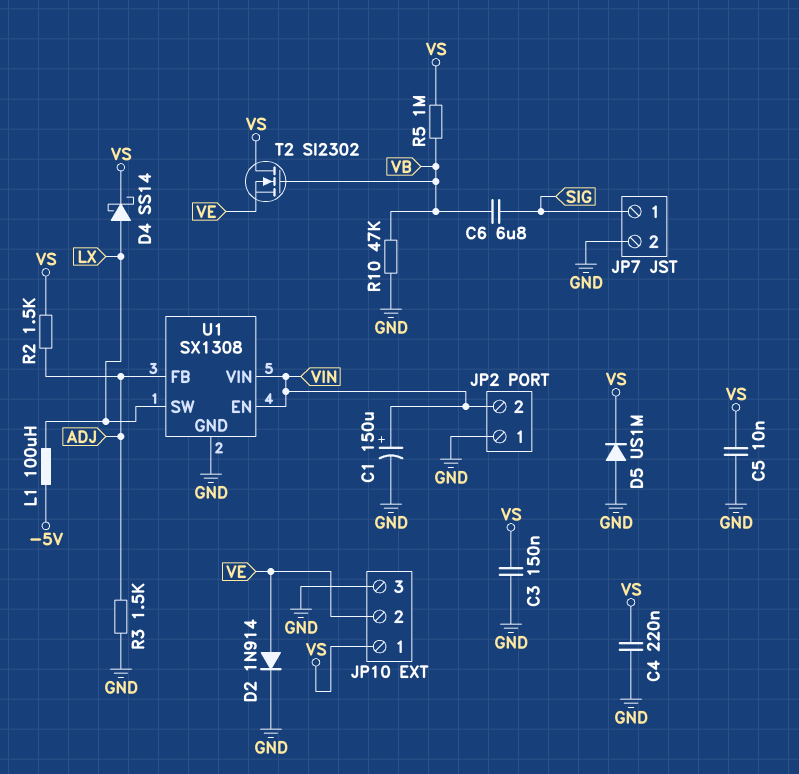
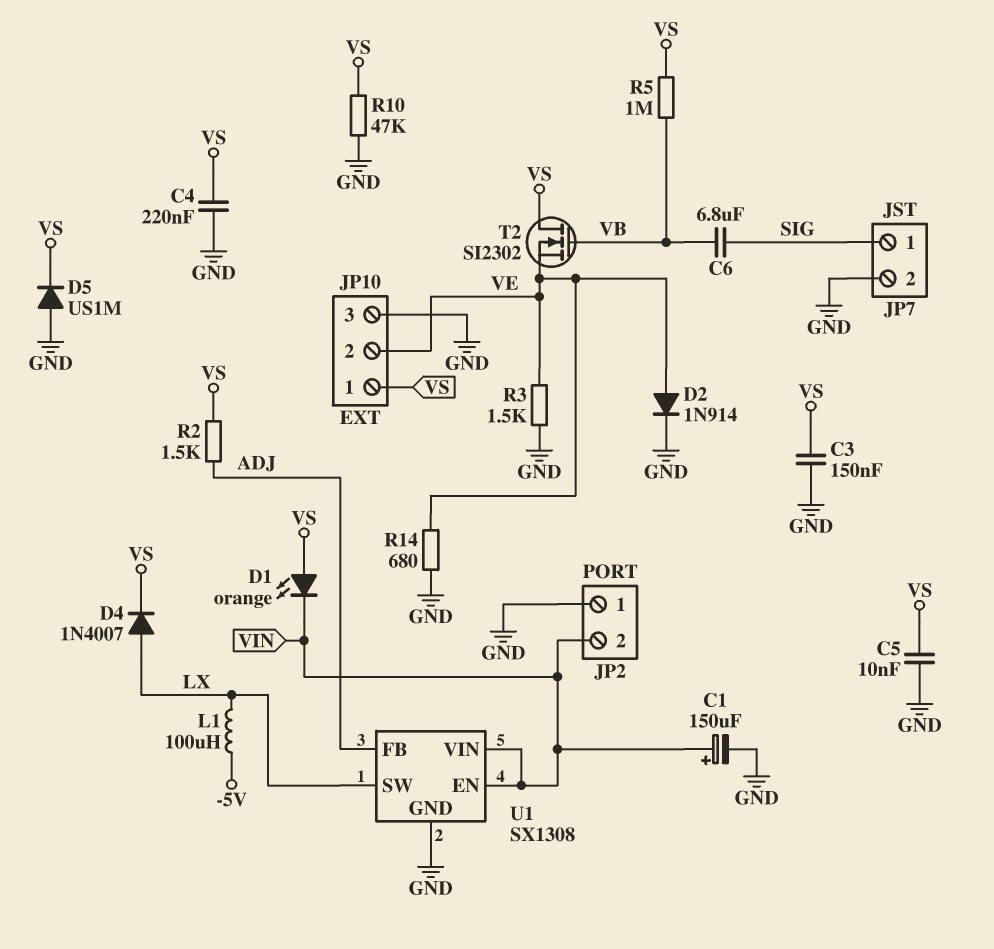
D1: none -> LED orange (A VS, K VIN)
D4: schottky SS14 (A LX, K VS) -> diode 1N4007 (A LX, K VS)
R3: 1.5k (ADJ, GND) -> 1.5k (GND, VE)
R10: 47k (GND, VB) -> 47k (GND, VS)
R14: none -> 680 (GND, VE)

